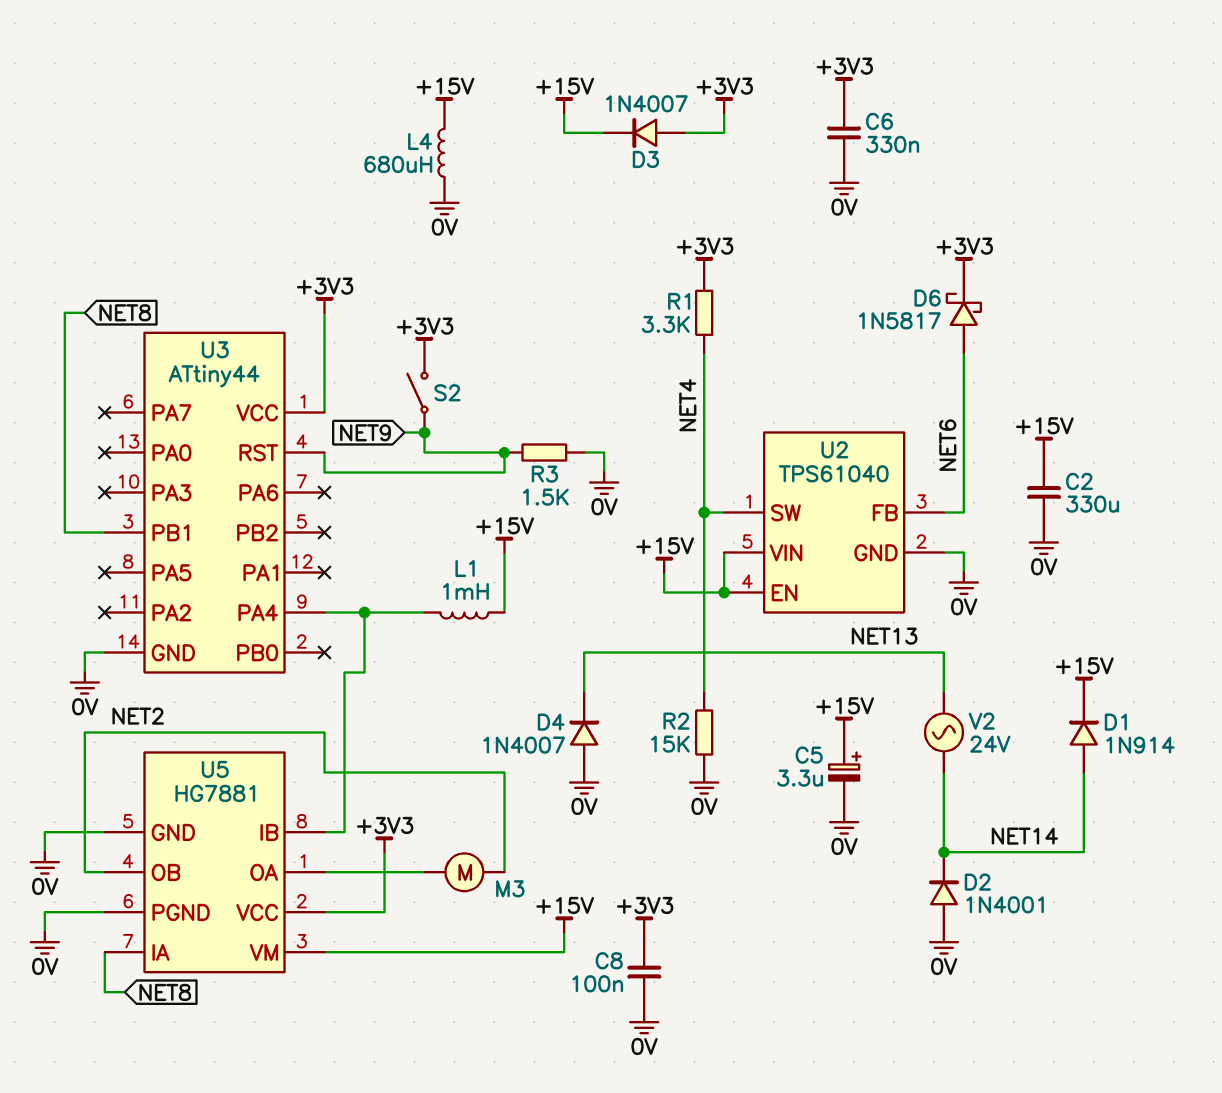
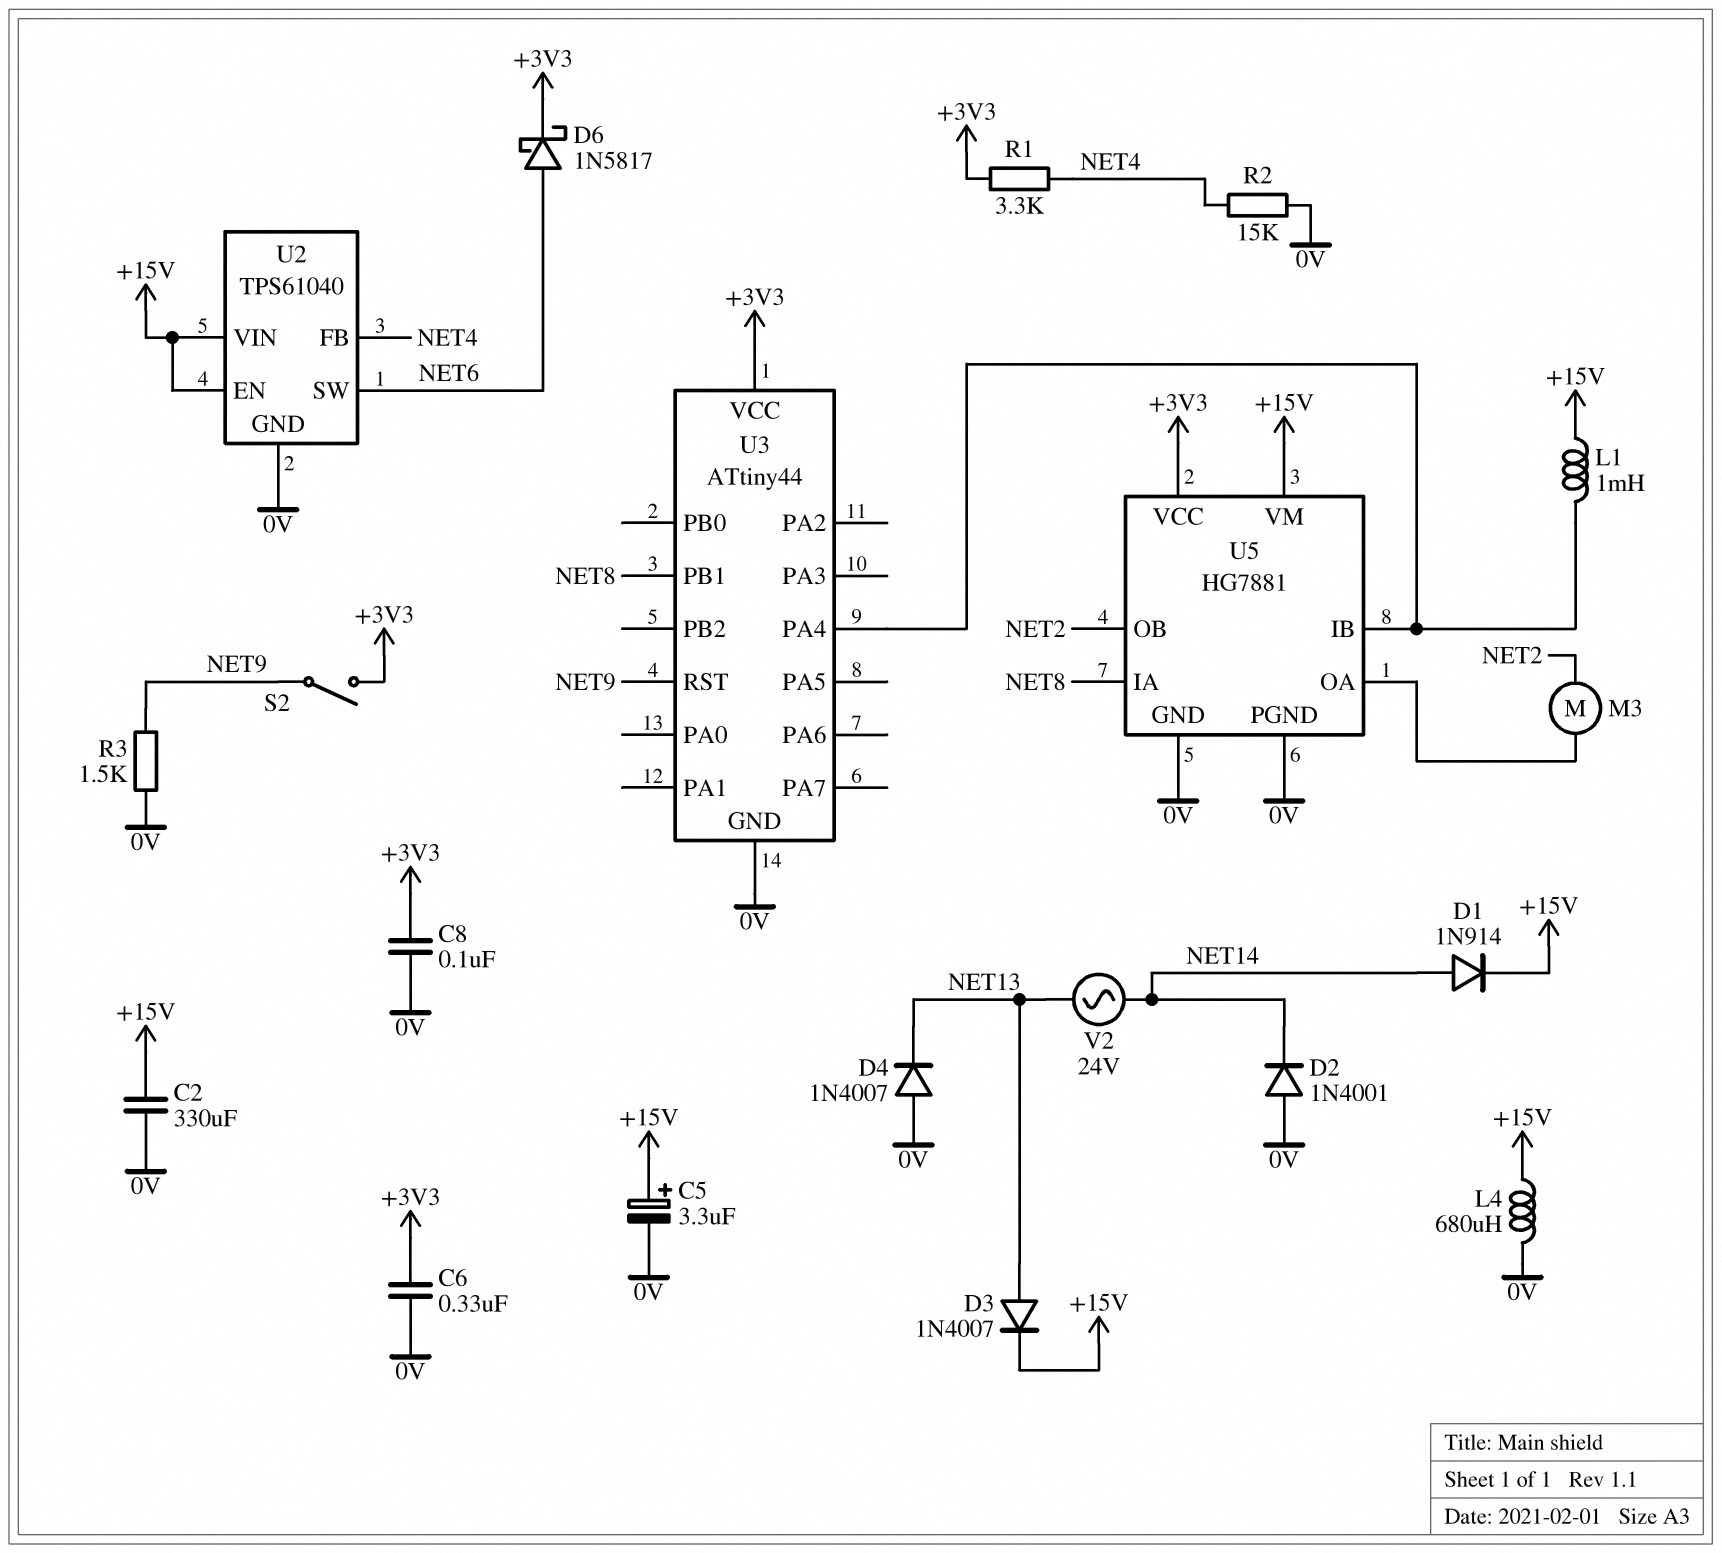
D3: diode 1N4007 (A +3V3, K +15V) -> diode 1N4007 (A NET13, K +15V)
U2 pin FB: NET6 -> NET4
U2 pin SW: NET4 -> NET6

